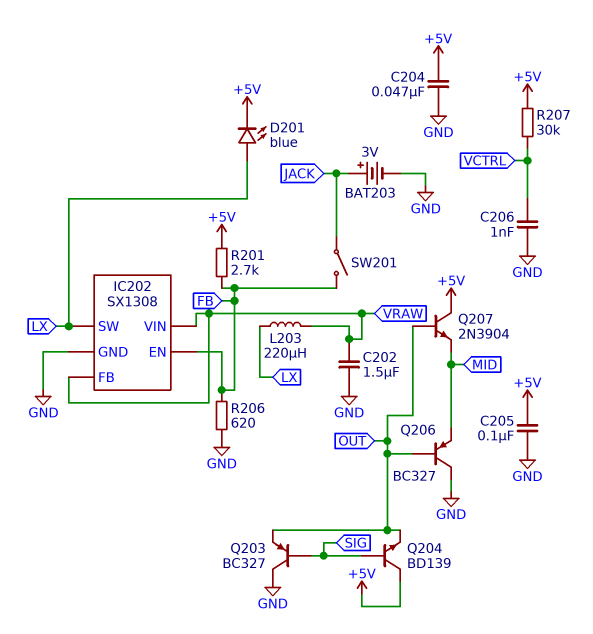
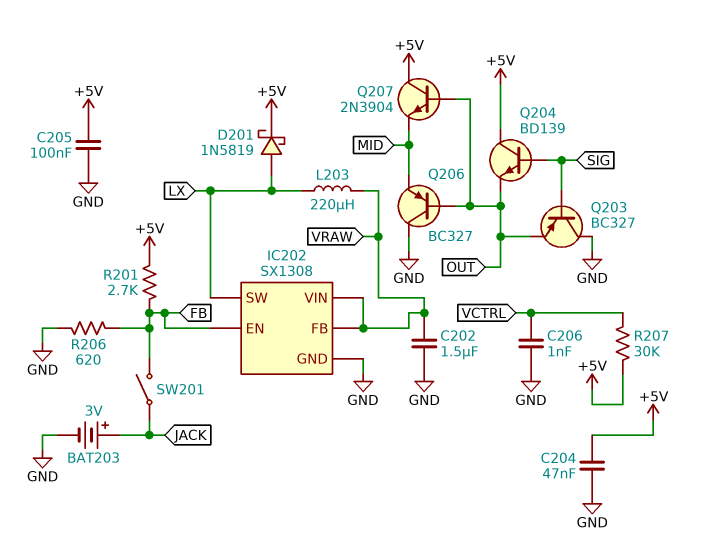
D201: LED blue (A LX, K +5V) -> schottky 1N5819 (A LX, K +5V)

